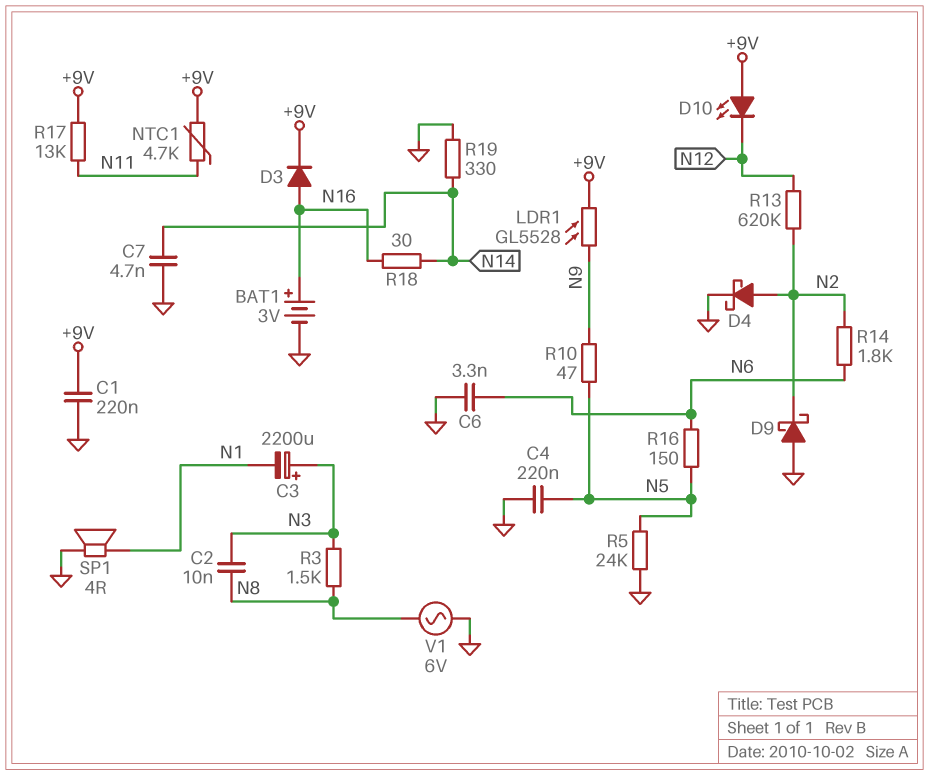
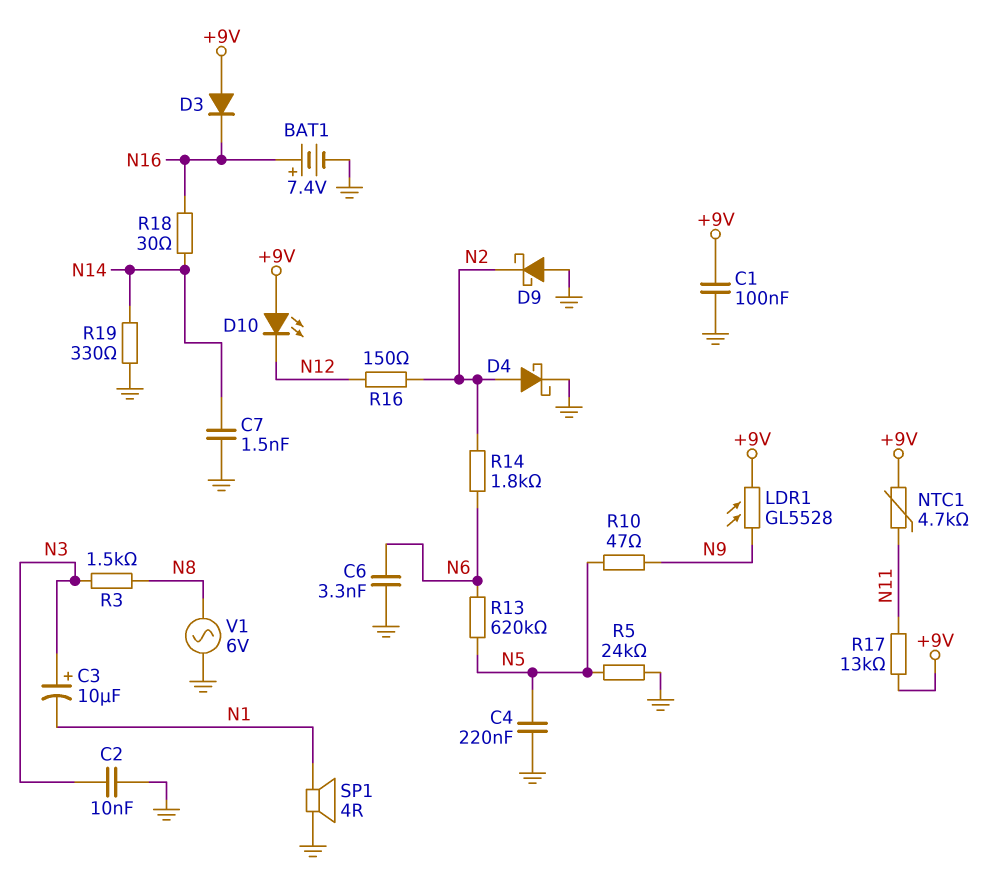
BAT1: 3V (plus N16, minus GND) -> 7.4V (plus N16, minus GND)
C1: 220nF (+9V, GND) -> 100nF (+9V, GND)
C2: 10nF (N3, N8) -> 10nF (GND, N3)
C3: 2200uF (plus N3, minus N1) -> 10uF (plus N3, minus N1)
C7: 4.7nF (GND, N14) -> 1.5nF (GND, N14)
D3: diode (A N16, K +9V) -> diode (A +9V, K N16)
R13: 620k (N2, N12) -> 620k (N5, N6)
R16: 150 (N5, N6) -> 150 (N2, N12)

